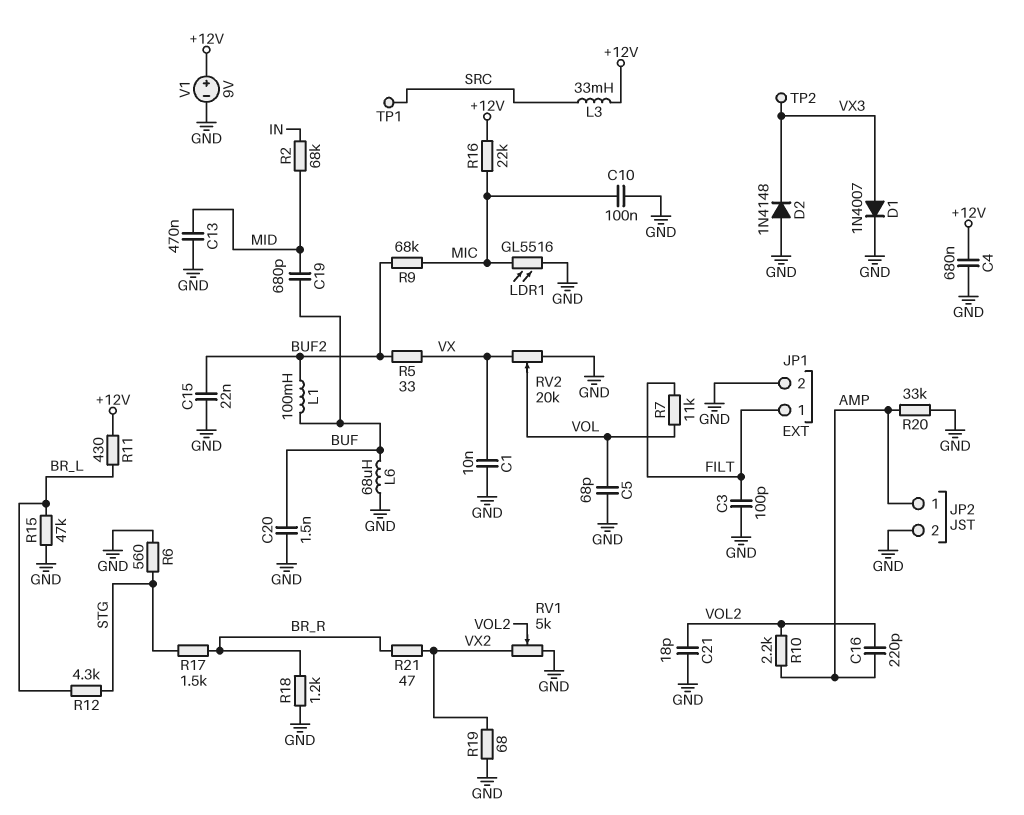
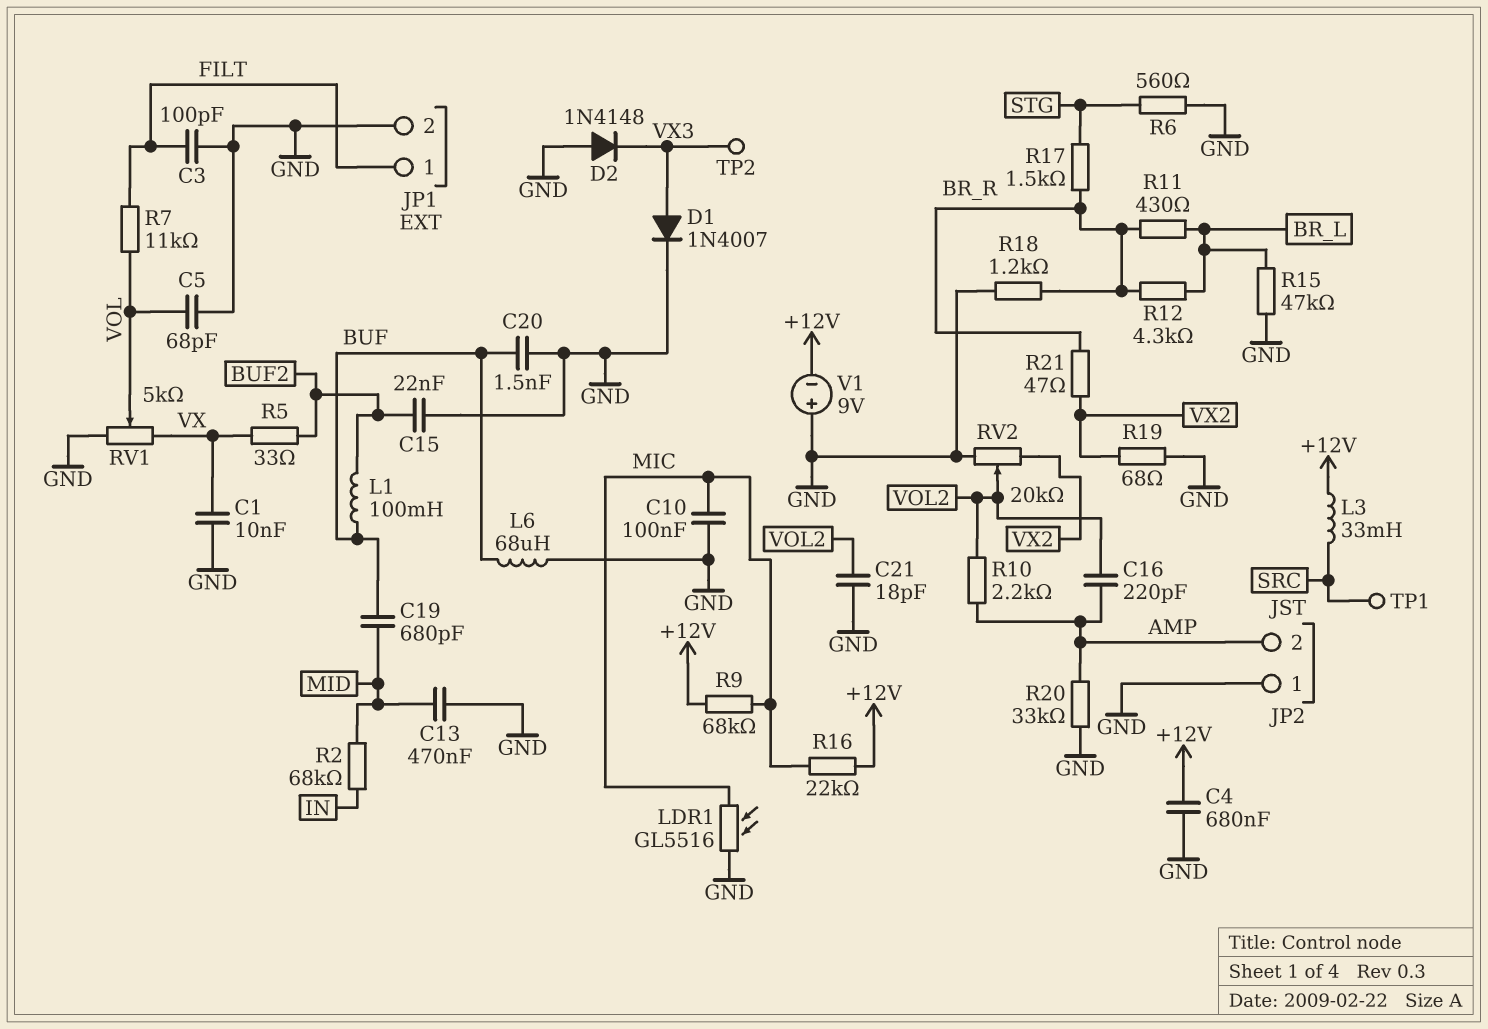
JP2 pin 1: AMP -> GND
JP2 pin 2: GND -> AMP
R9: 68k (BUF2, MIC) -> 68k (+12V, MIC)
R11: 430 (+12V, BR_L) -> 430 (BR_L, BR_R)
R12: 4.3k (BR_L, STG) -> 4.3k (BR_L, BR_R)
RV1: 5k (GND, VX2, wiper VOL2) -> 5k (GND, VX, wiper VOL)
RV2: 20k (GND, VX, wiper VOL) -> 20k (GND, VX2, wiper VOL2)
V1: 9V (plus +12V, minus GND) -> 9V (plus GND, minus +12V)

